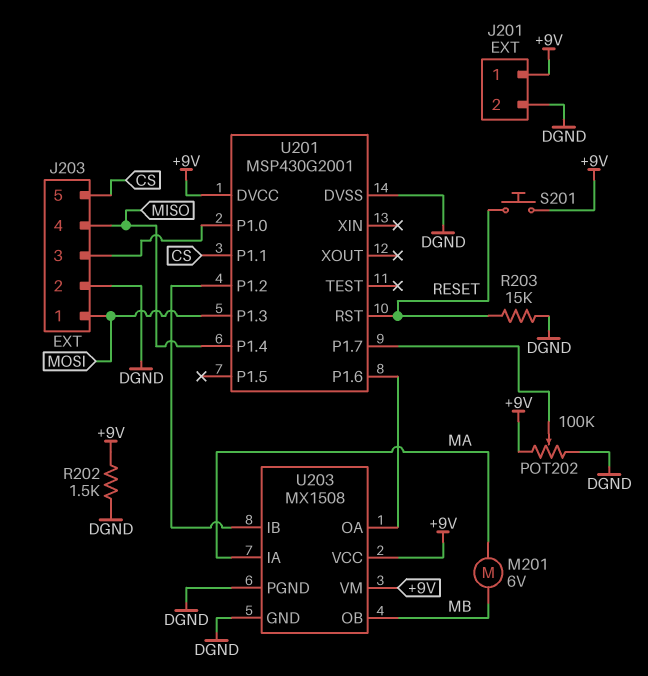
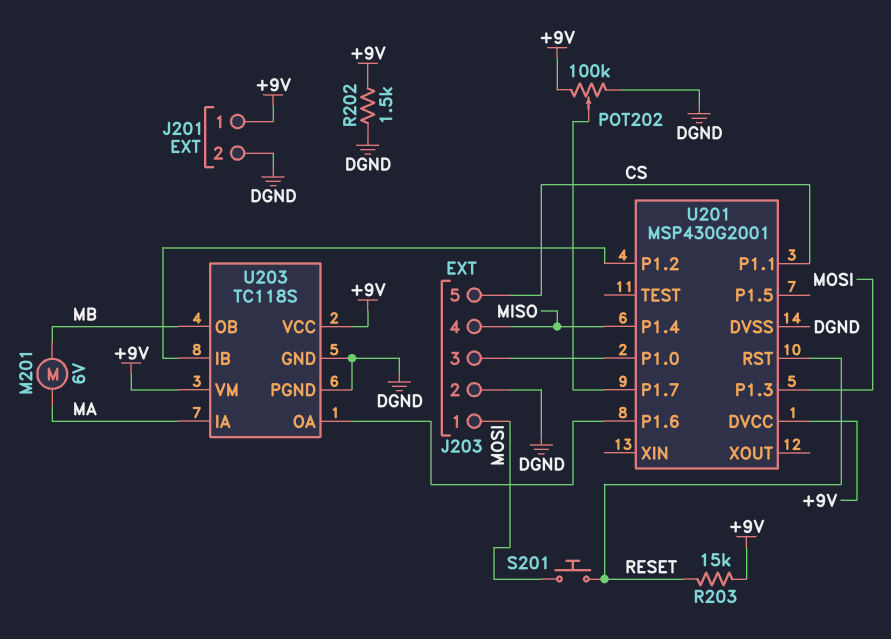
R203: 15k (DGND, RESET) -> 15k (+9V, RESET)
S201: button (+9V, RESET) -> button (MOSI, RESET)
U203: MX1508 -> TC118S

